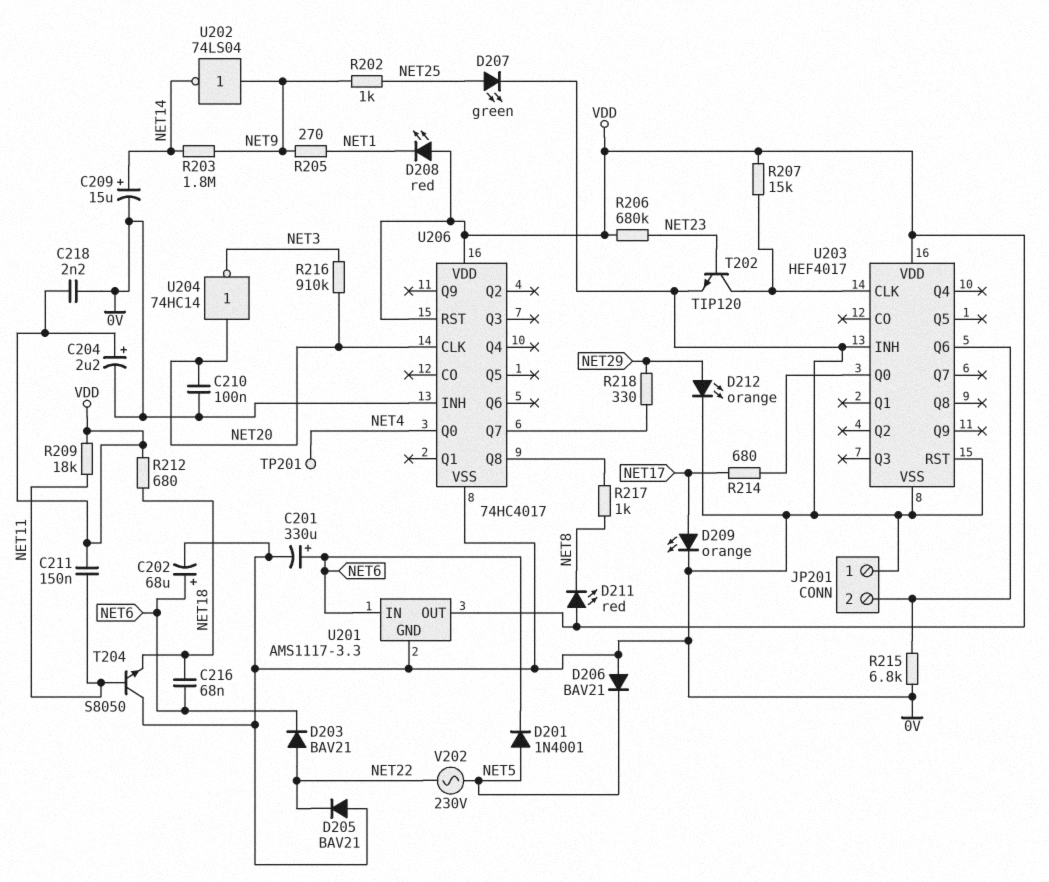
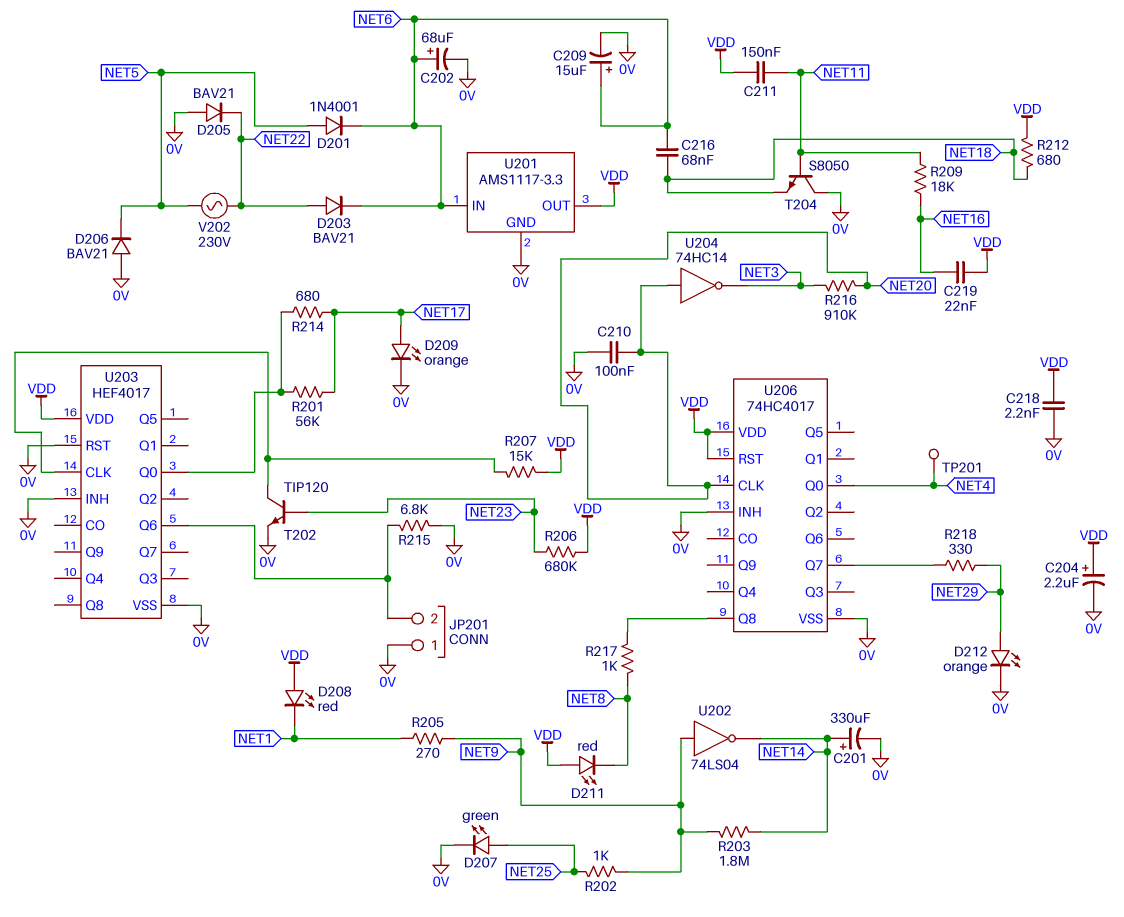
C201: 330uF (plus NET6, minus 0V) -> 330uF (plus NET14, minus 0V)
C209: 15uF (plus NET14, minus 0V) -> 15uF (plus NET6, minus 0V)
C219: none -> 22nF (NET16, VDD)
R201: none -> 56k (NET17, U203/Q0)
R209: 18k (NET11, VDD) -> 18k (NET11, NET16)

